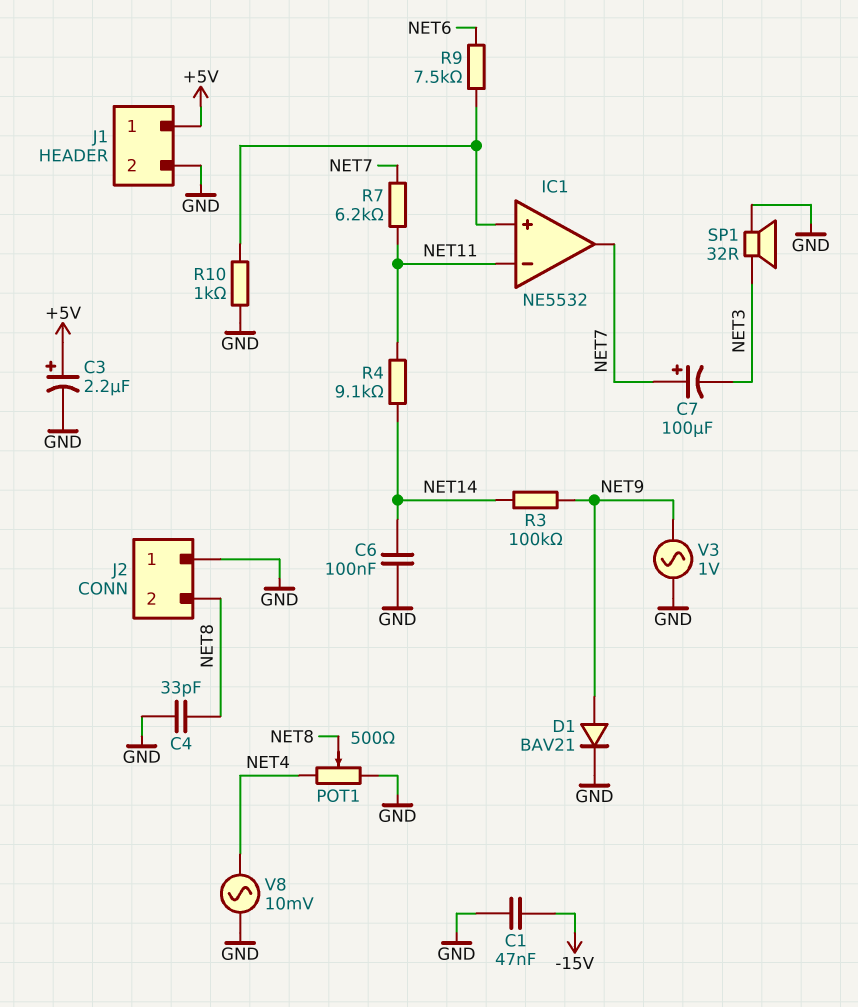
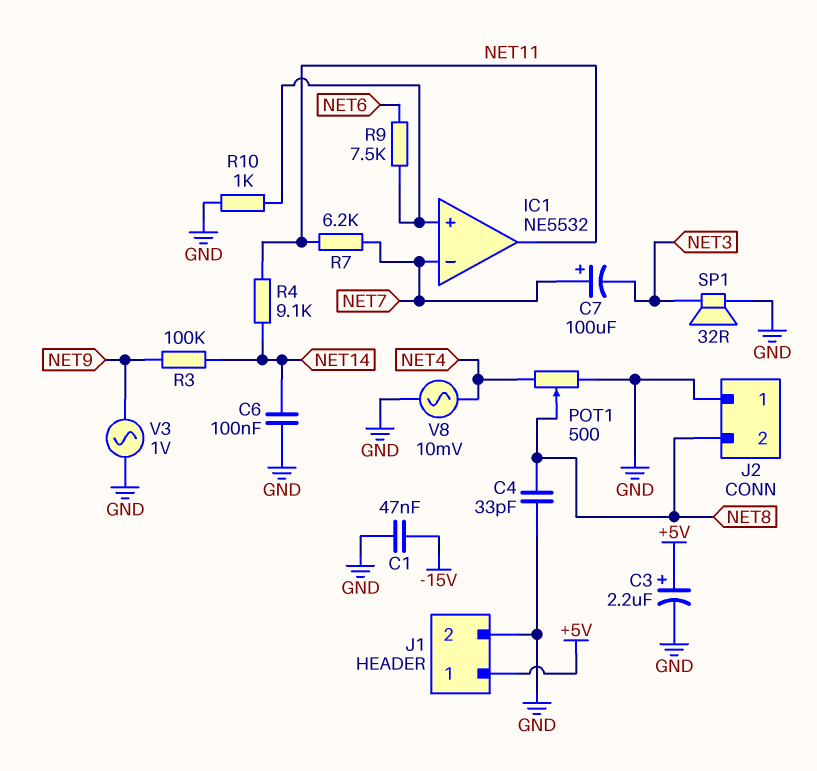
D1: diode BAV21 (A NET9, K GND) -> none
IC1 pin in-: NET11 -> NET7
IC1 pin out: NET7 -> NET11

